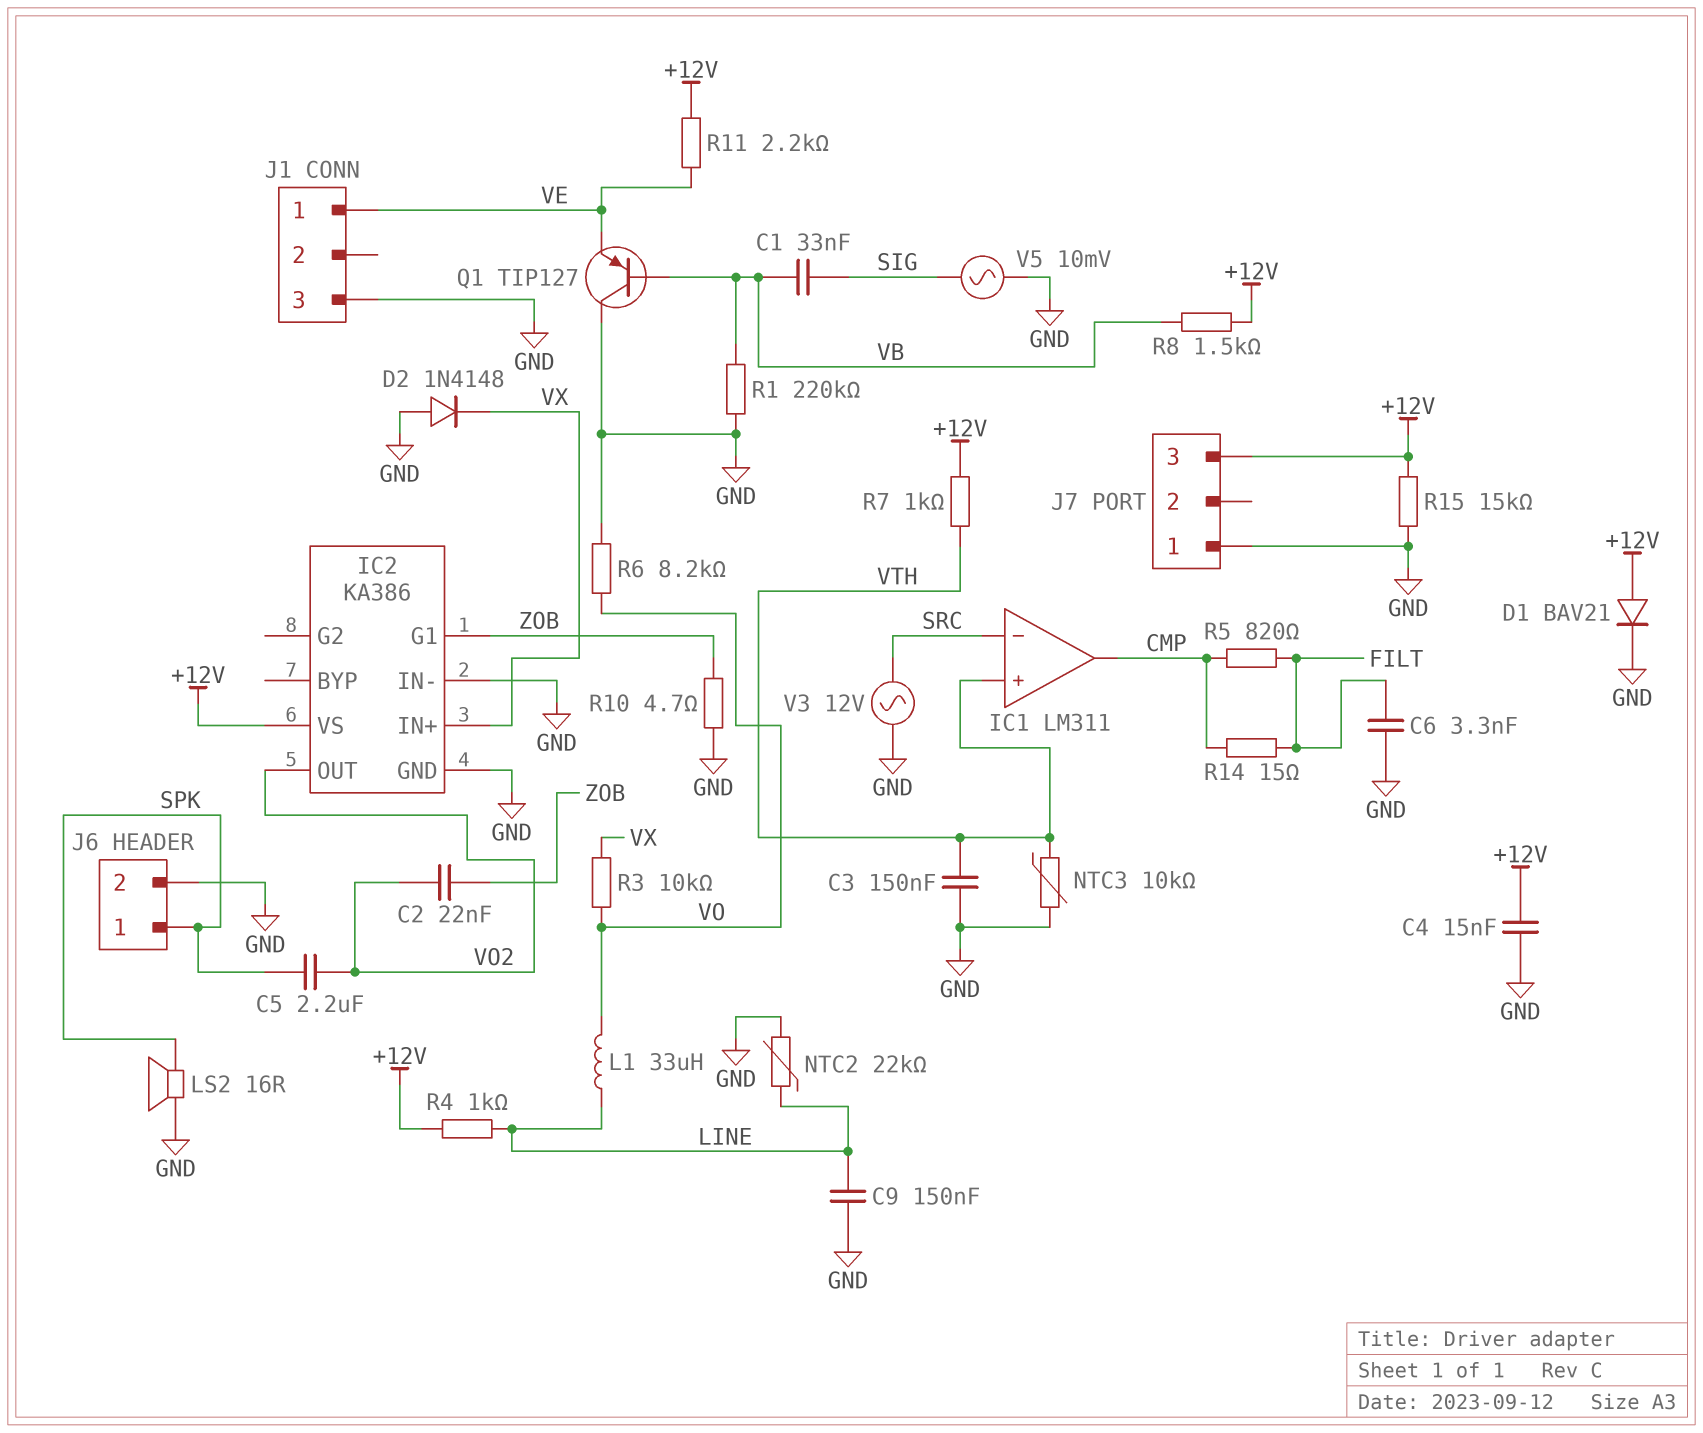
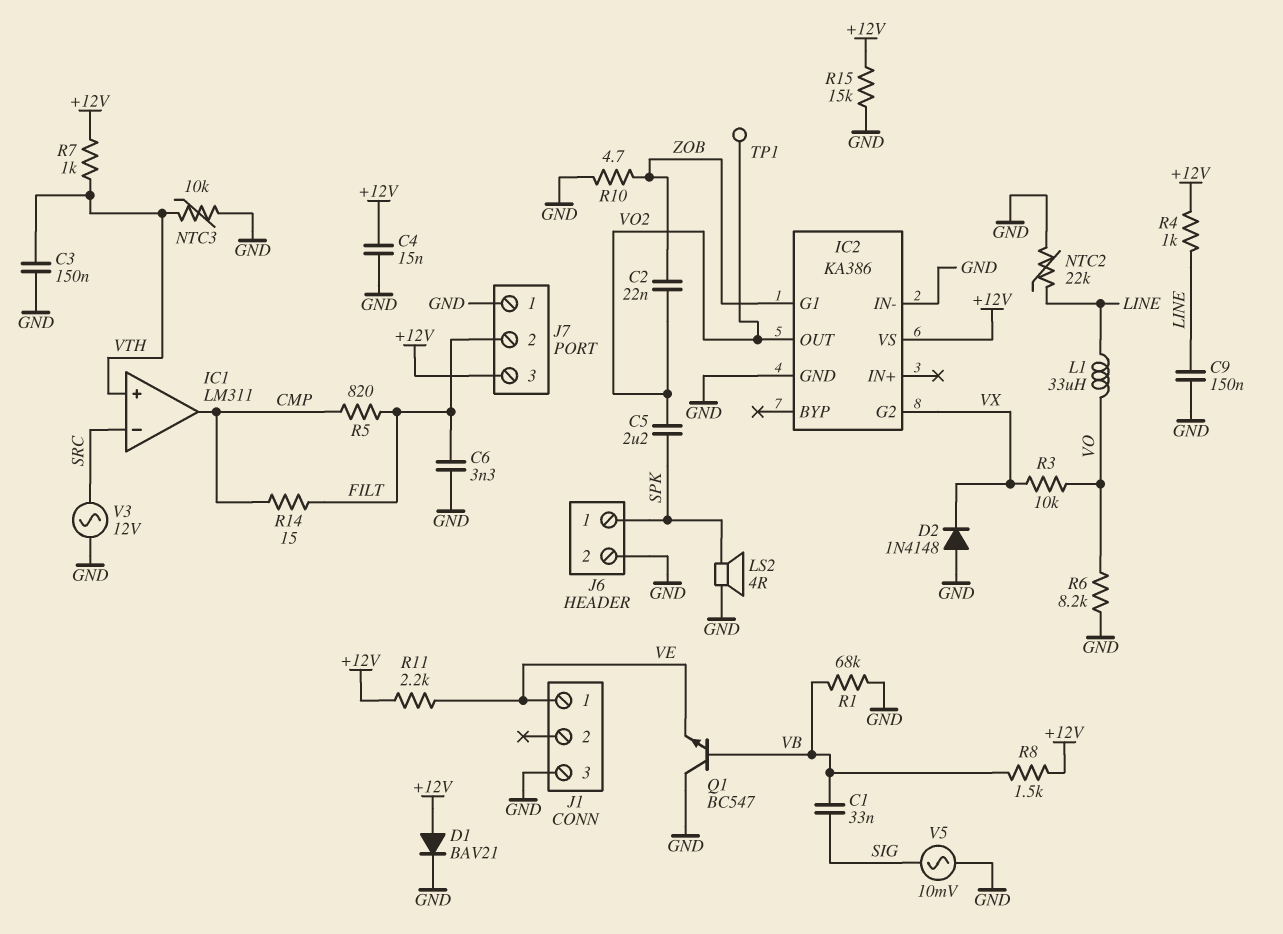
IC2 pin G2: none -> VX
IC2 pin IN+: VX -> none
J7 pin 2: none -> FILT
LS2: speaker 16R (GND, SPK) -> speaker 4R (GND, SPK)
Q1: PNP TIP127 (B VB, C GND, E VE) -> NPN BC547 (B VB, C GND, E VE)
R1: 220k (GND, VB) -> 68k (GND, VB)
TP1: none -> test point (VO2)

